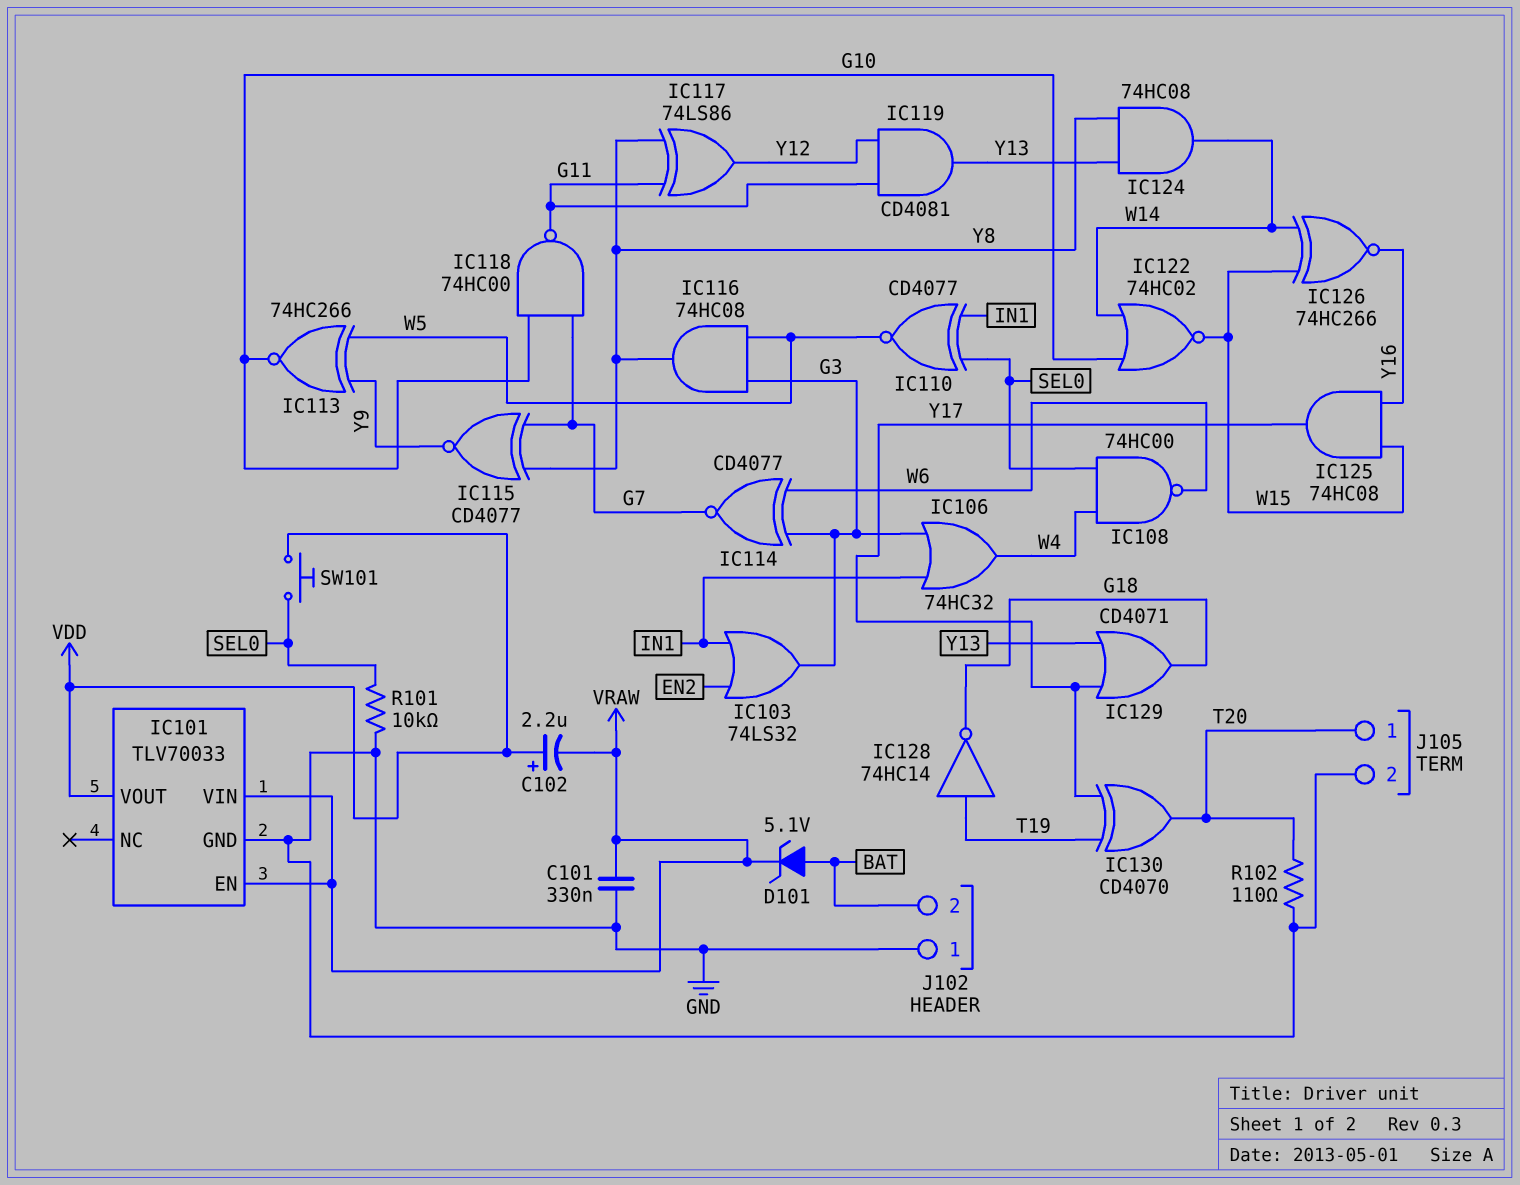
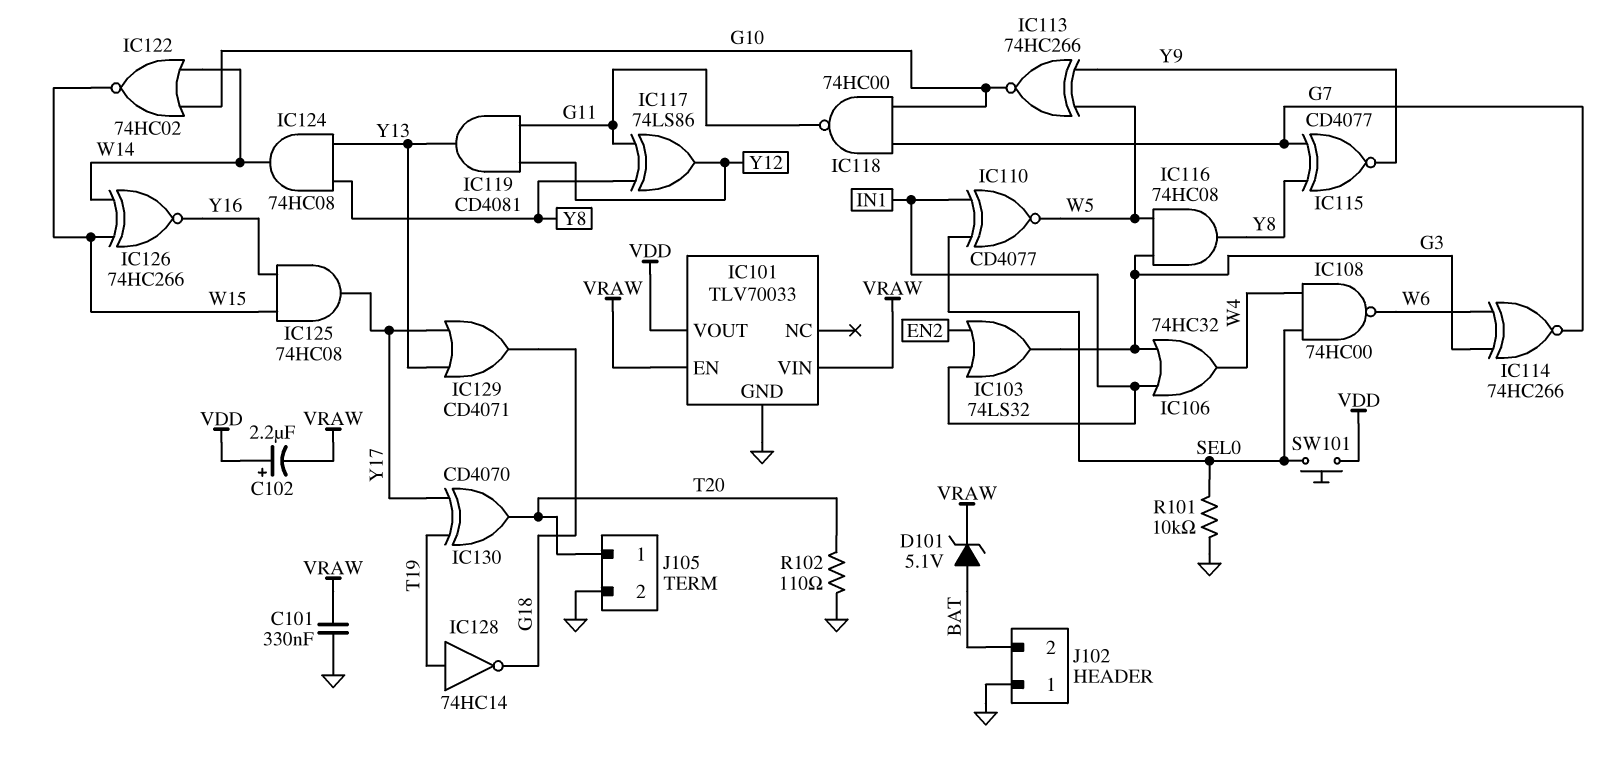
IC114: XNOR CD4077 (in G3, in W6, out G7) -> XNOR 74HC266 (in G3, in W6, out G7)

